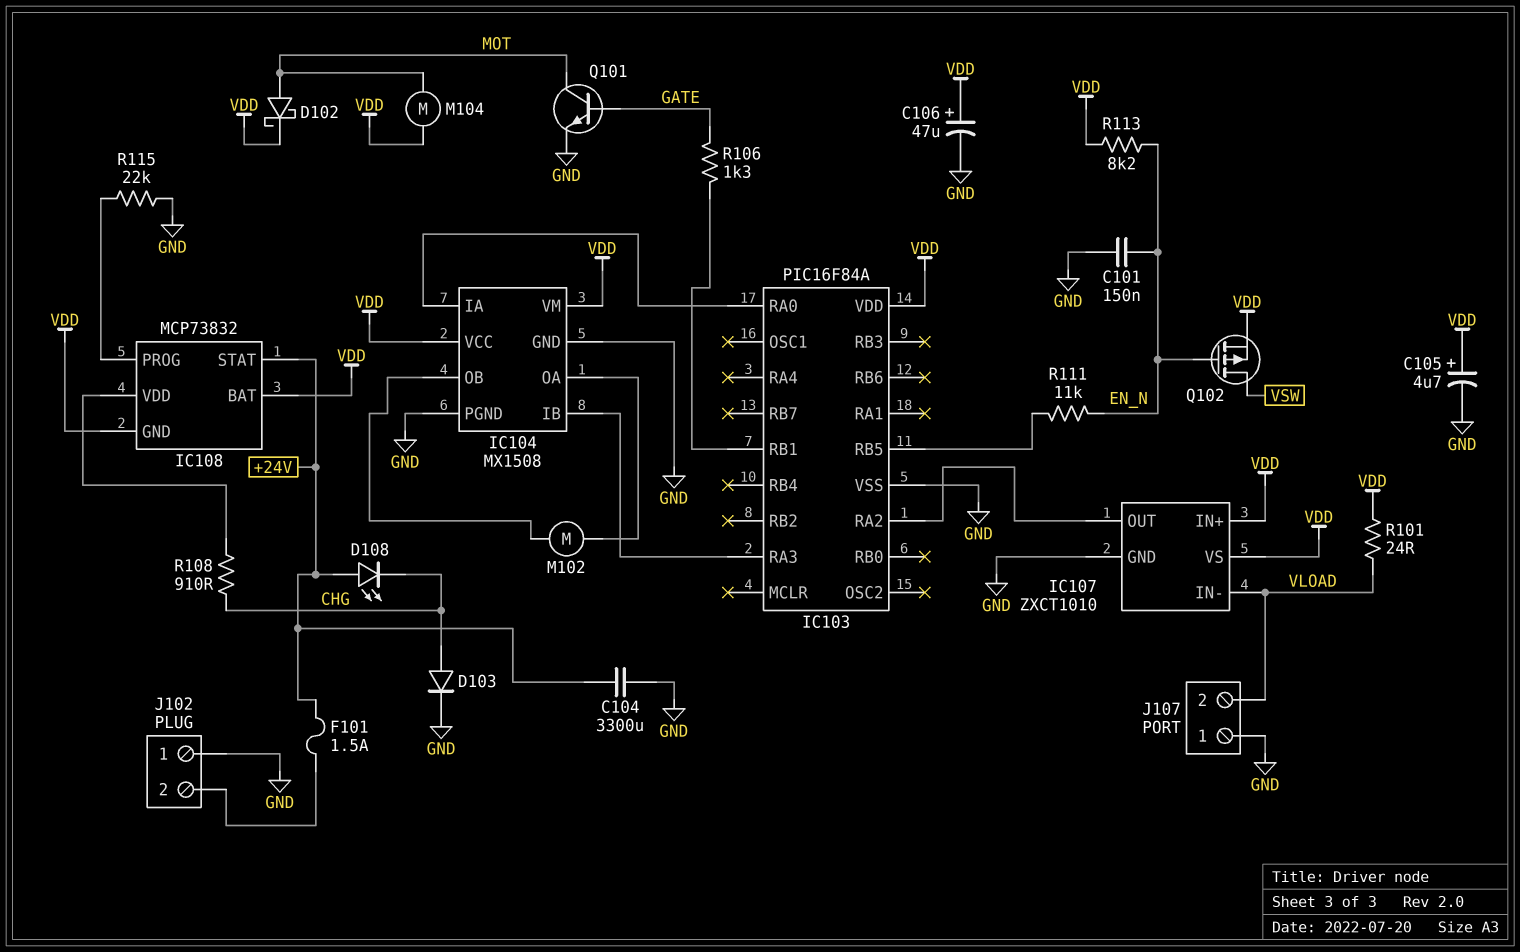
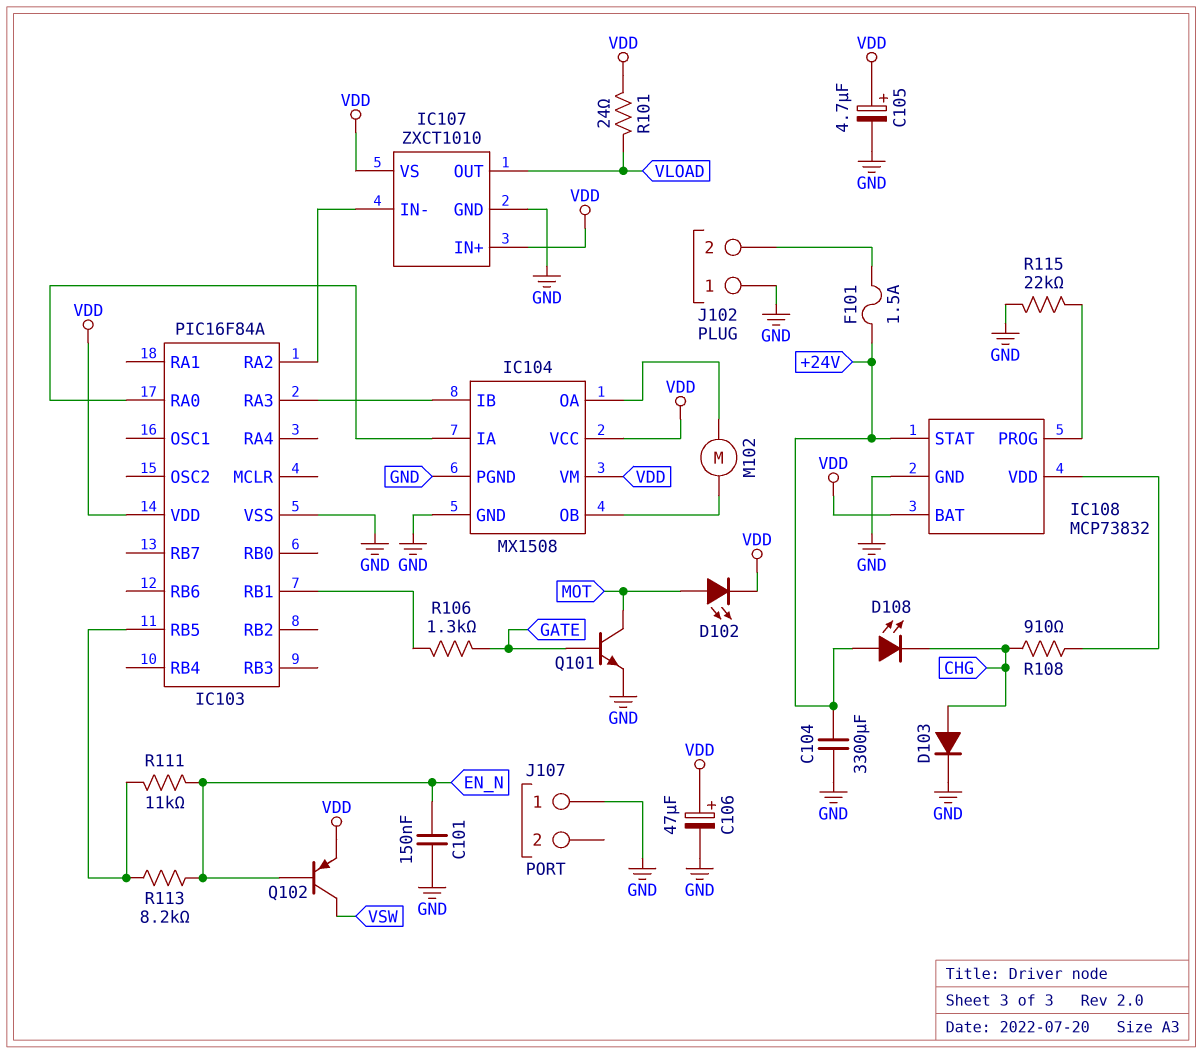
D102: schottky (A MOT, K VDD) -> LED (A MOT, K VDD)
IC107 pin IN-: VLOAD -> IC103/RA2
IC107 pin OUT: IC103/RA2 -> VLOAD
IC108 pin GND: VDD -> GND
J107 pin 2: VLOAD -> none
M104: motor (MOT, VDD) -> none
Q102: PMOS (G EN_N, D VSW, S VDD) -> PNP (B EN_N, C VSW, E VDD)
R113: 8.2k (EN_N, VDD) -> 8.2k (EN_N, IC103/RB5)

